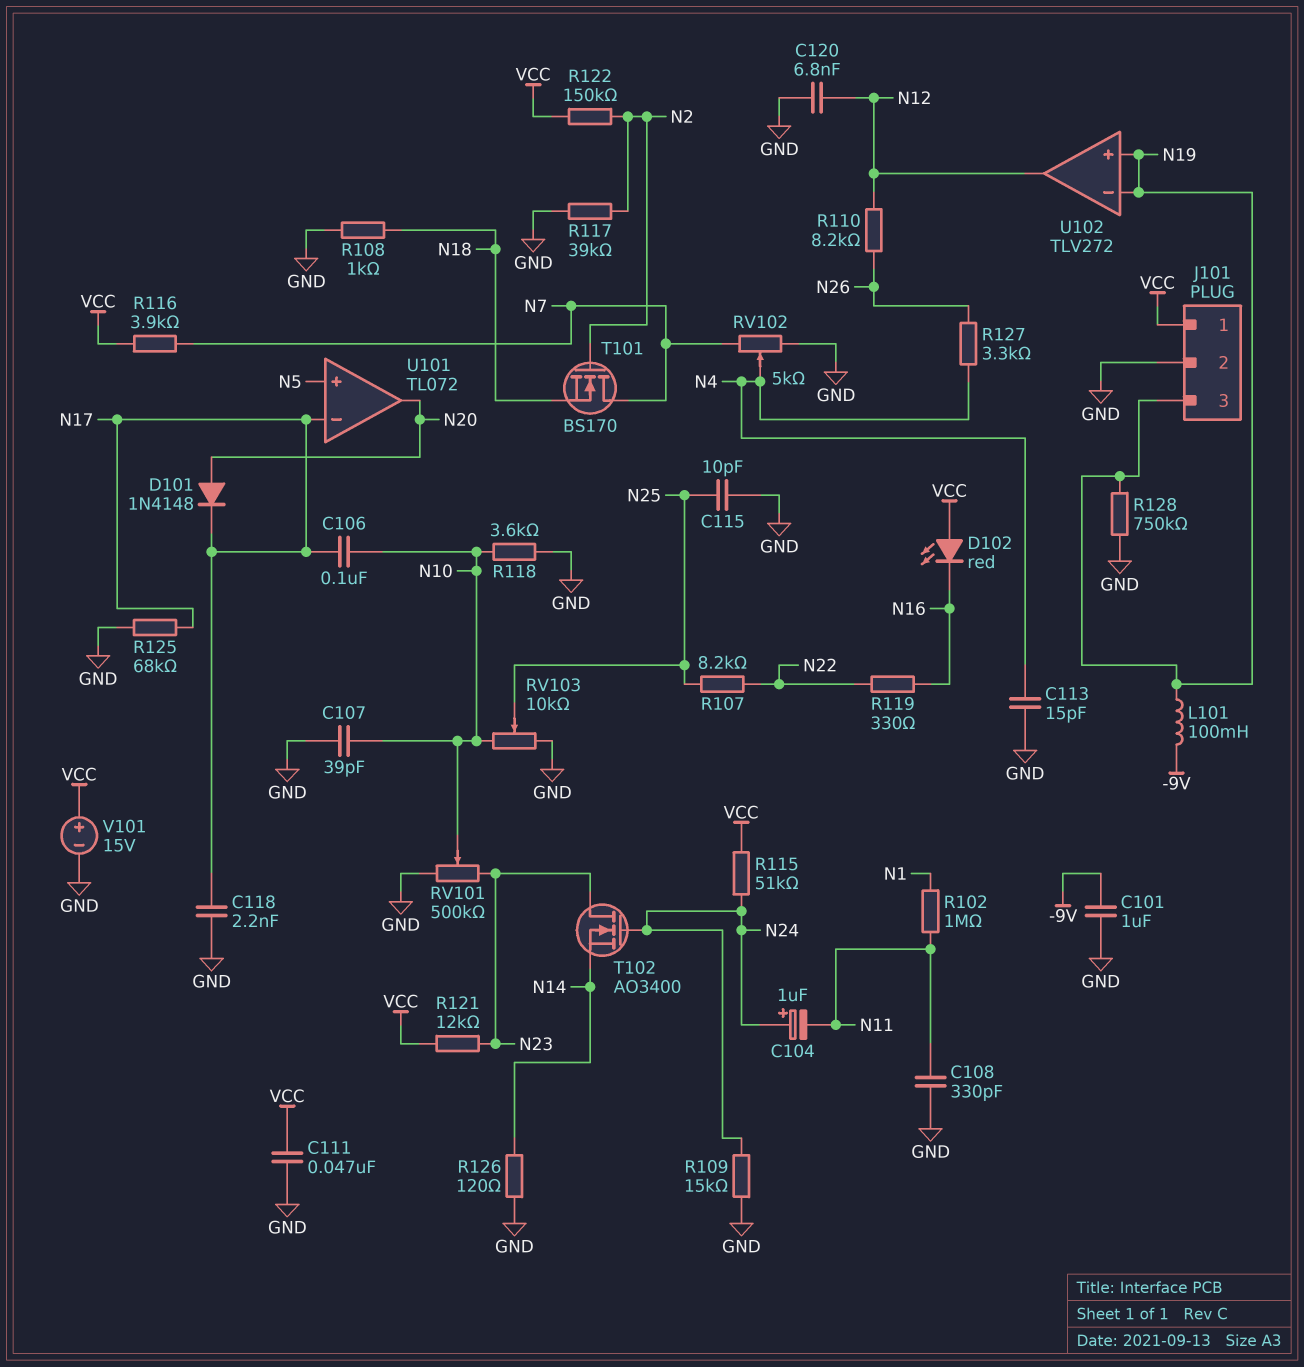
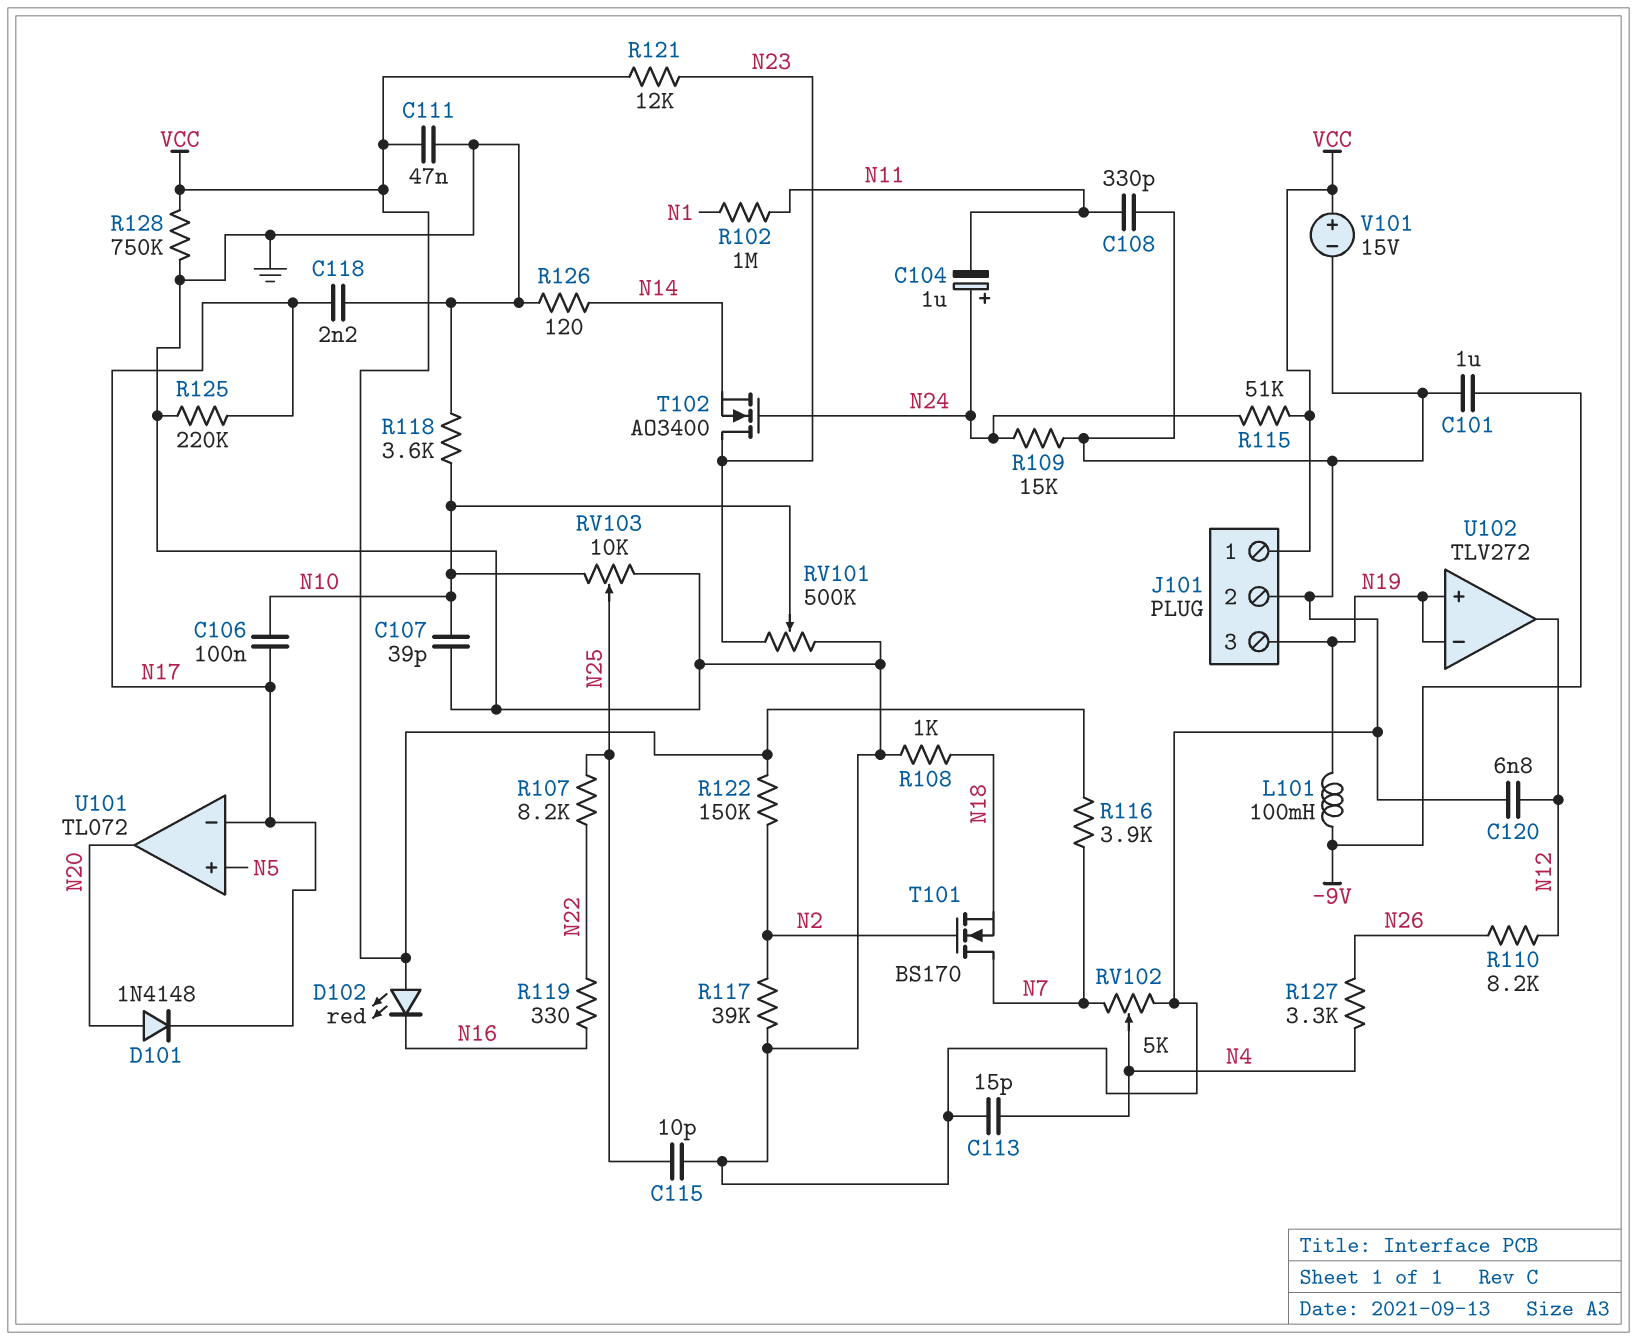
R125: 68k (GND, N17) -> 220k (GND, N17)
R128: 750k (GND, N19) -> 750k (GND, VCC)

